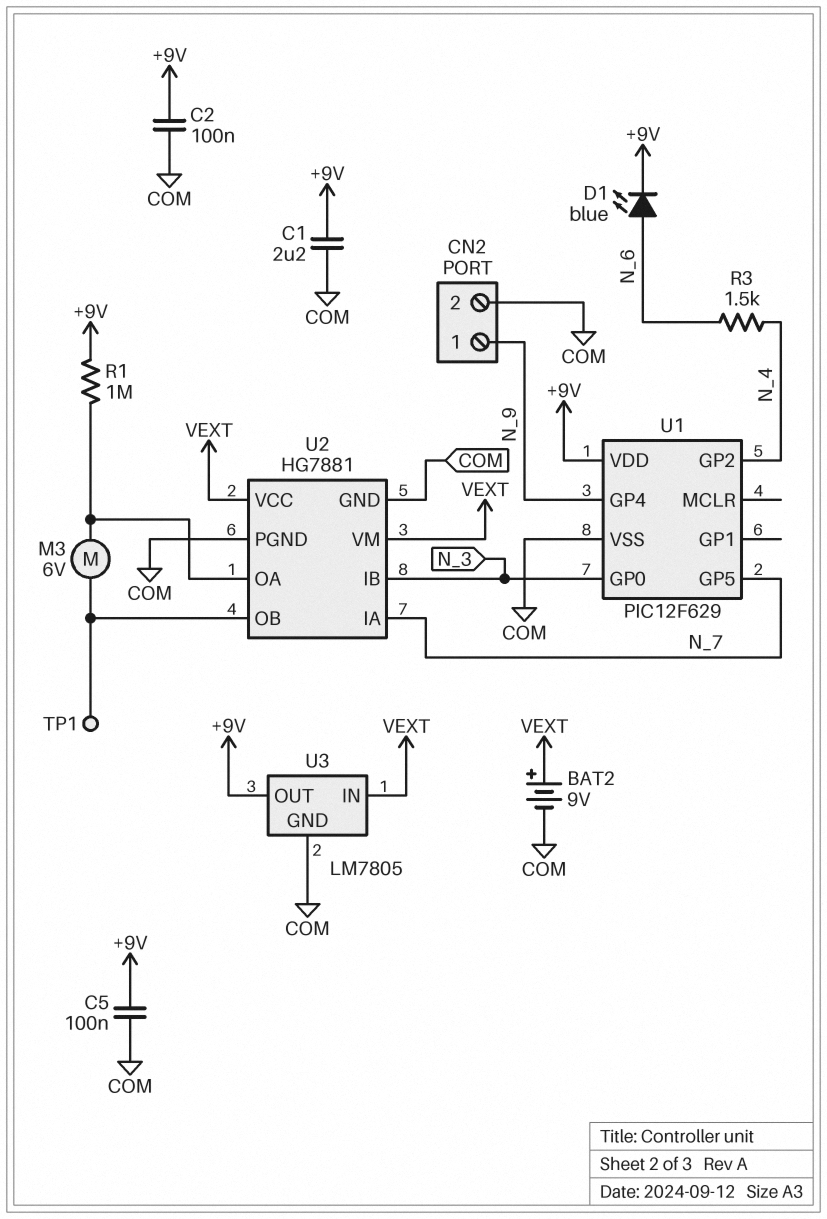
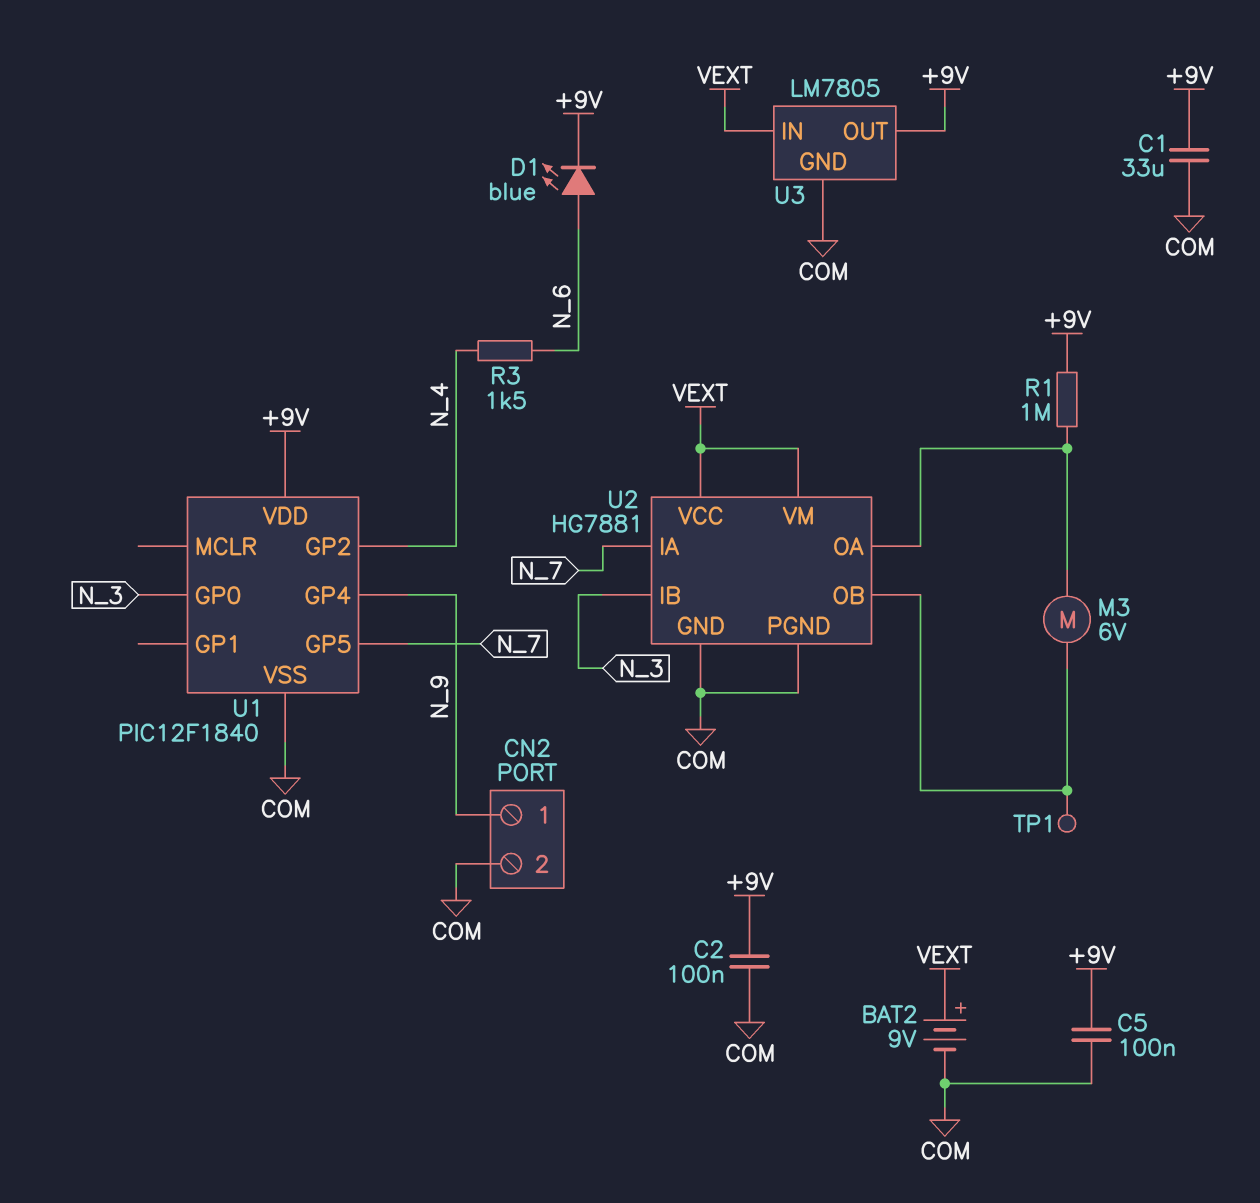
C1: 2.2uF (+9V, COM) -> 33uF (+9V, COM)
U1: PIC12F629 -> PIC12F1840

